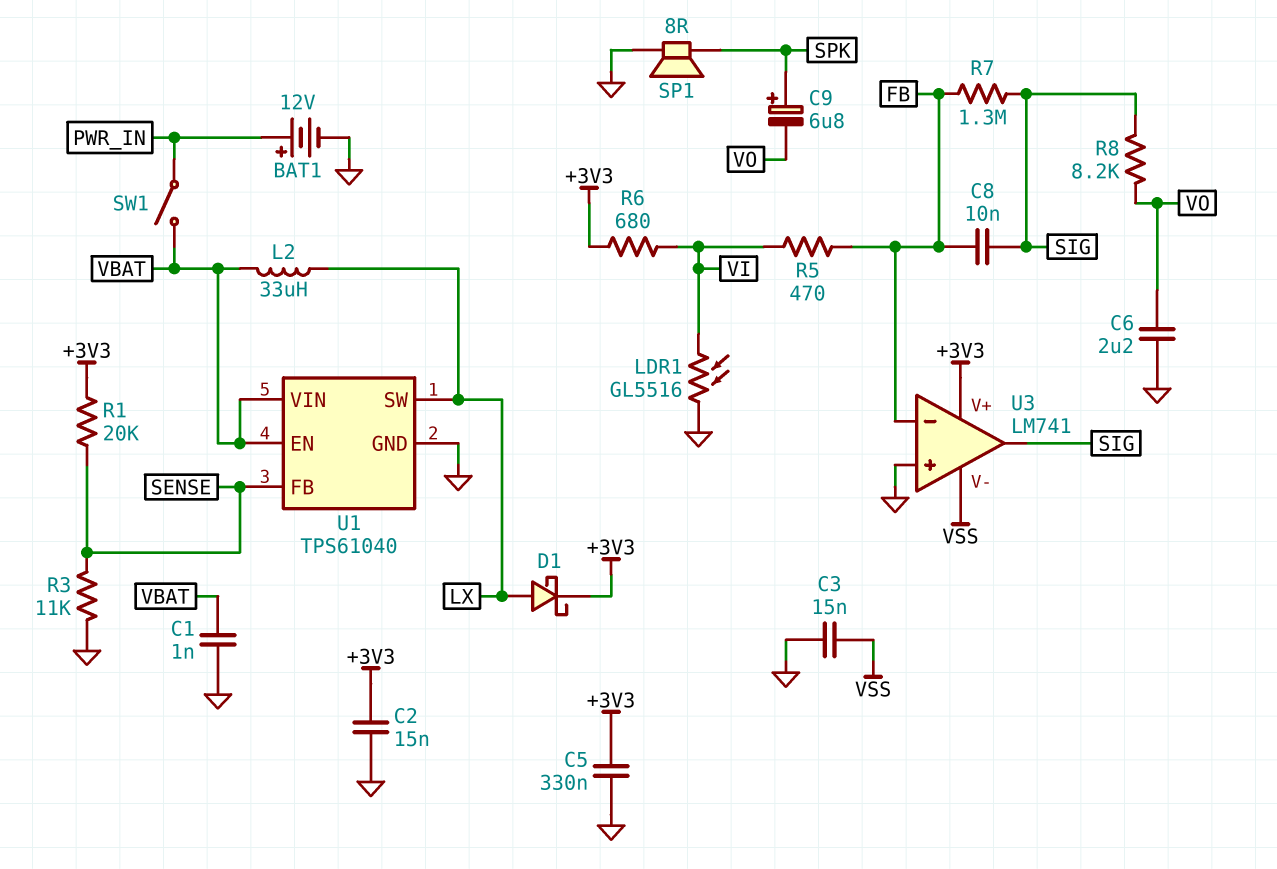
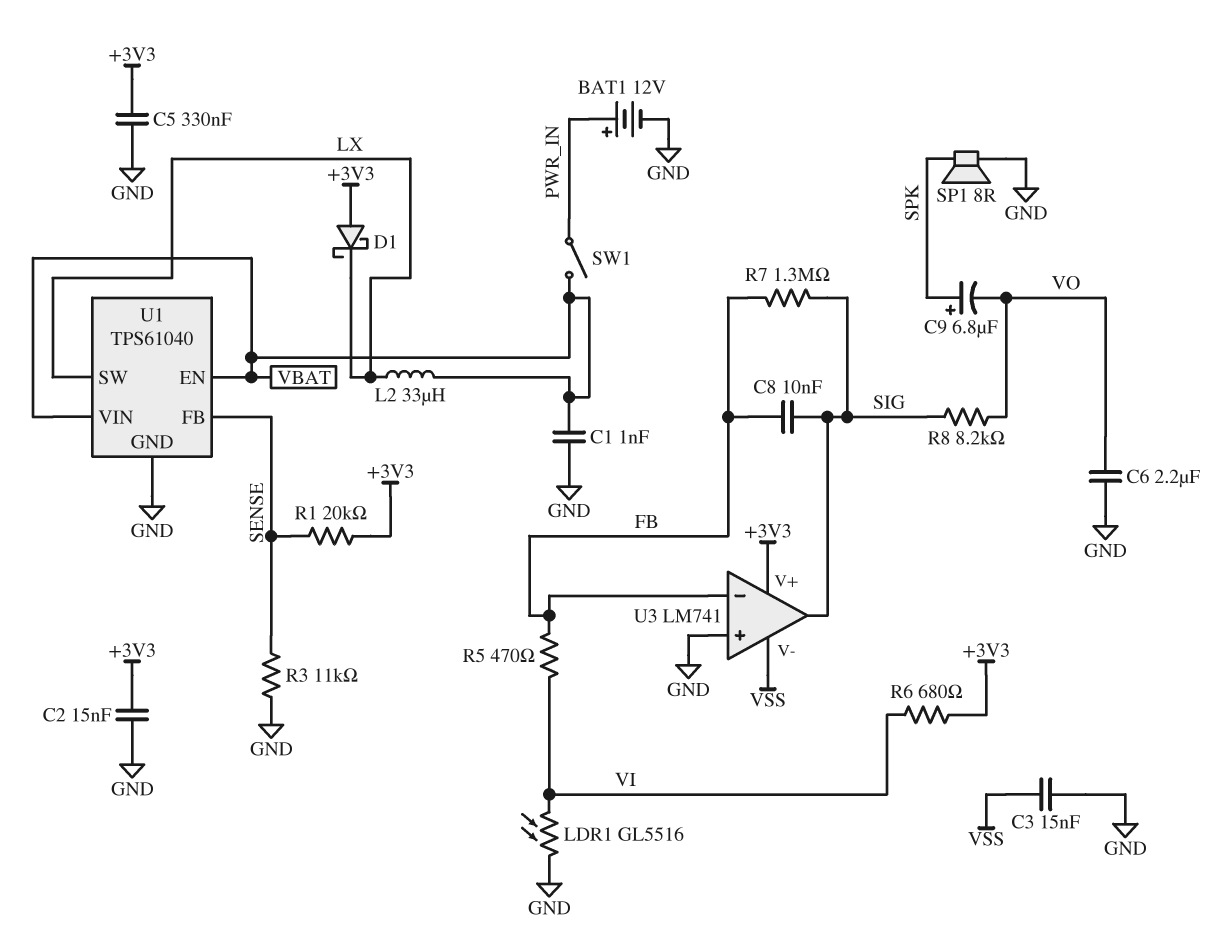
D1: schottky (A LX, K +3V3) -> schottky (A +3V3, K LX)

